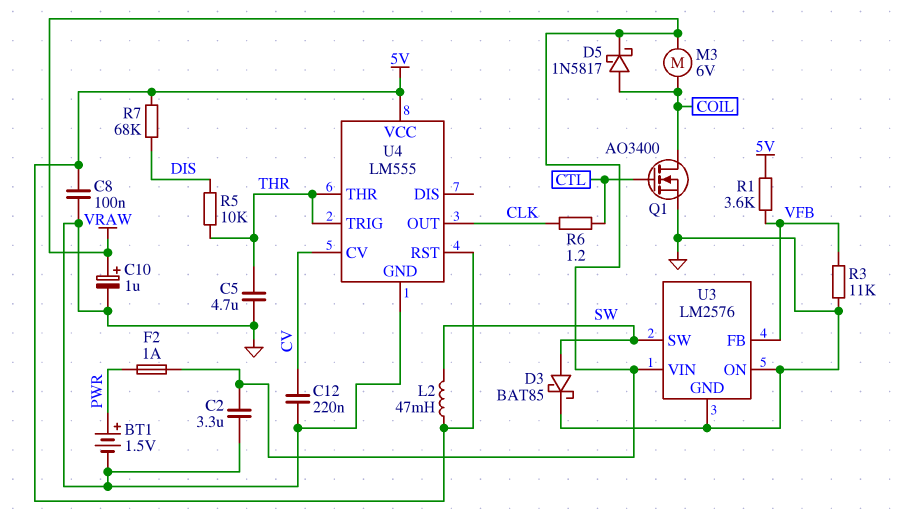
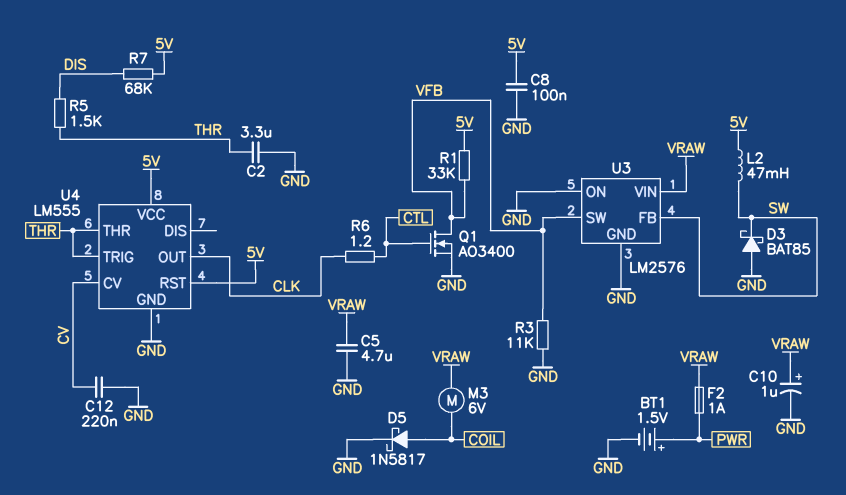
C2: 3.3uF (GND, VRAW) -> 3.3uF (GND, THR)
C5: 4.7uF (GND, THR) -> 4.7uF (GND, VRAW)
D3: schottky BAT85 (A SW, K GND) -> schottky BAT85 (A GND, K SW)
D5: schottky 1N5817 (A COIL, K VRAW) -> schottky 1N5817 (A COIL, K GND)
Q1: NMOS AO3400 (G CTL, D COIL, S GND) -> NMOS AO3400 (G CTL, D VFB, S GND)
R1: 3.6k (5V, VFB) -> 33k (5V, VFB)
R5: 10k (DIS, THR) -> 1.5k (DIS, THR)
U3 pin FB: VFB -> SW
U3 pin SW: SW -> VFB

